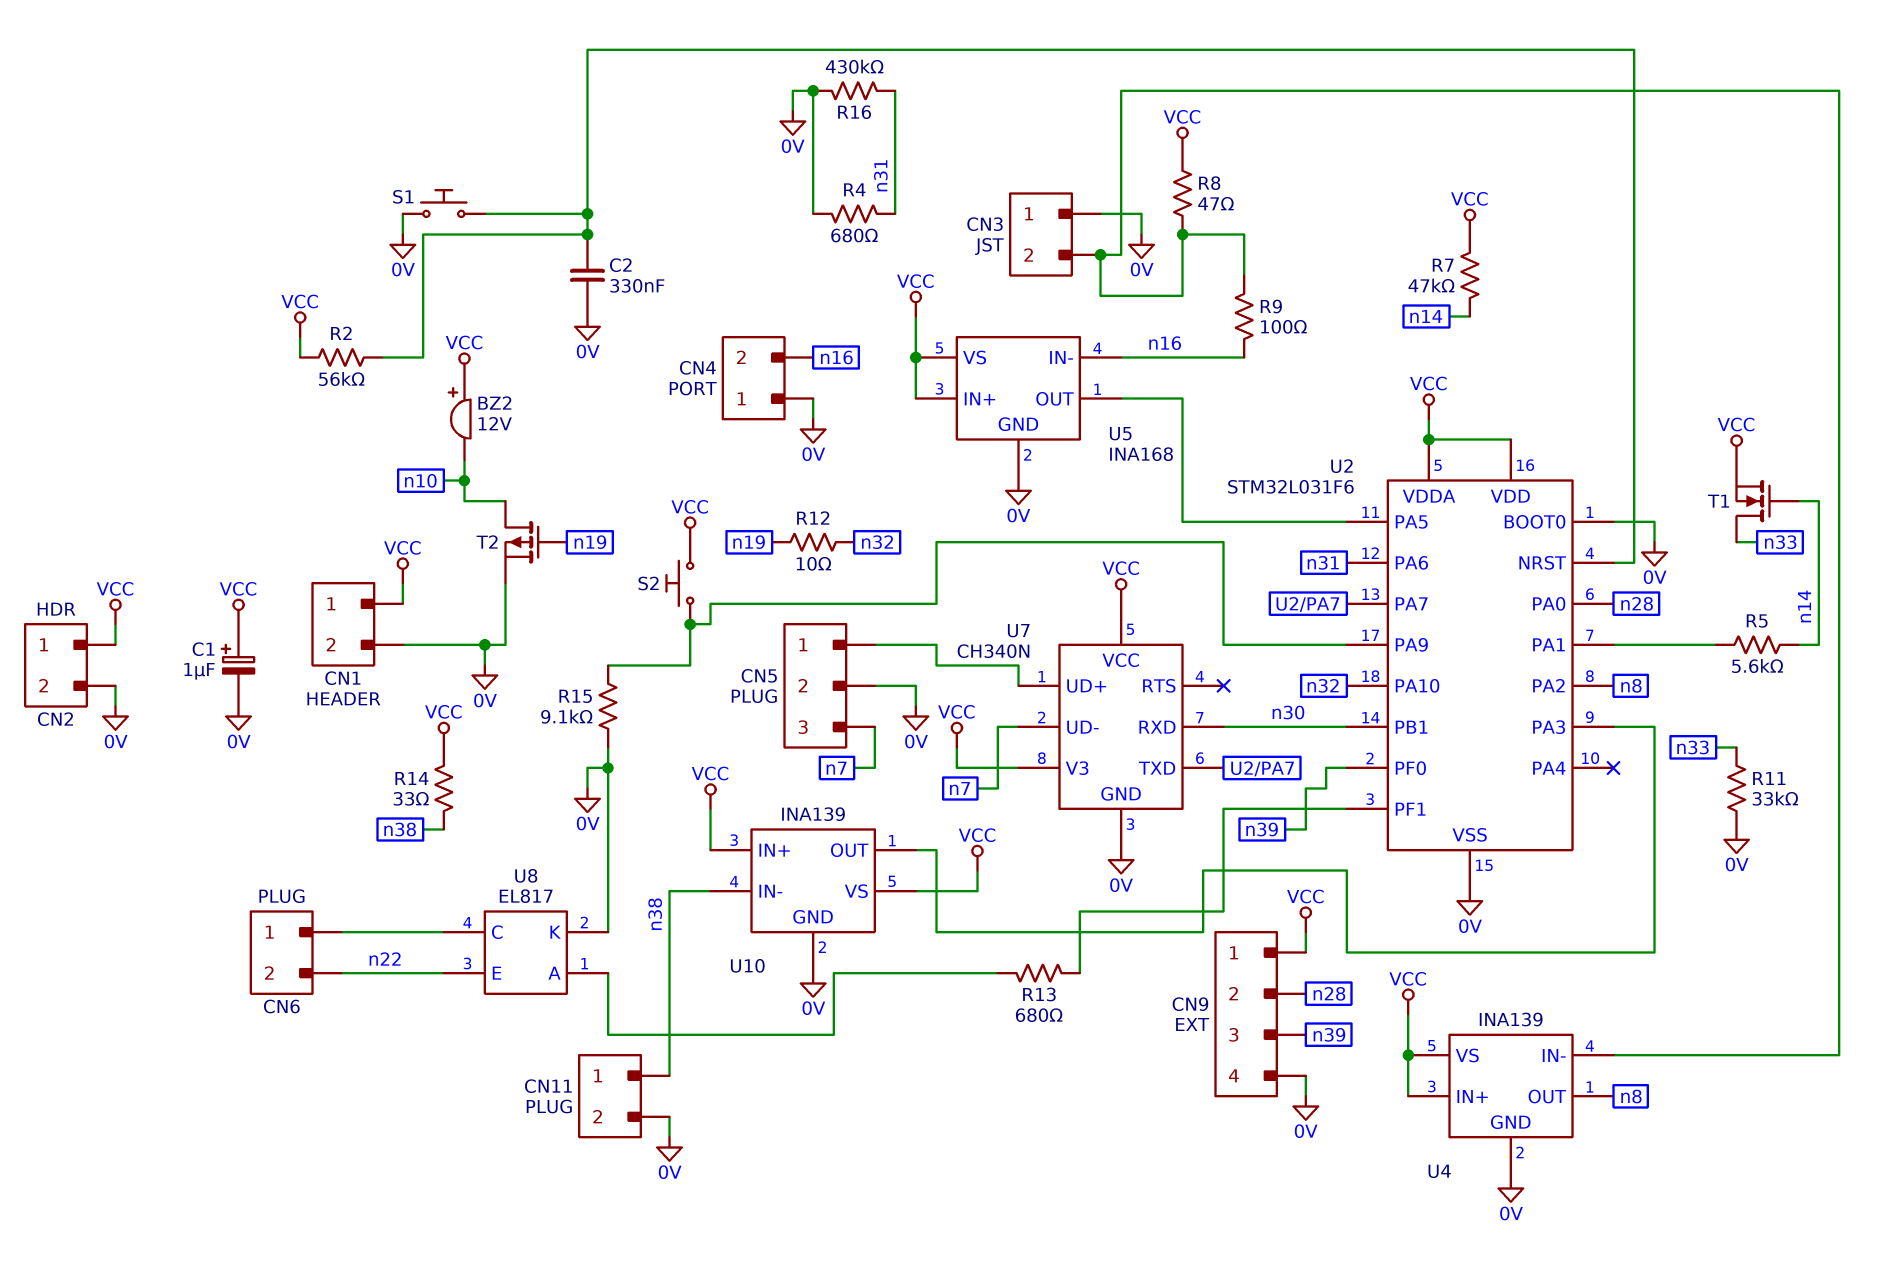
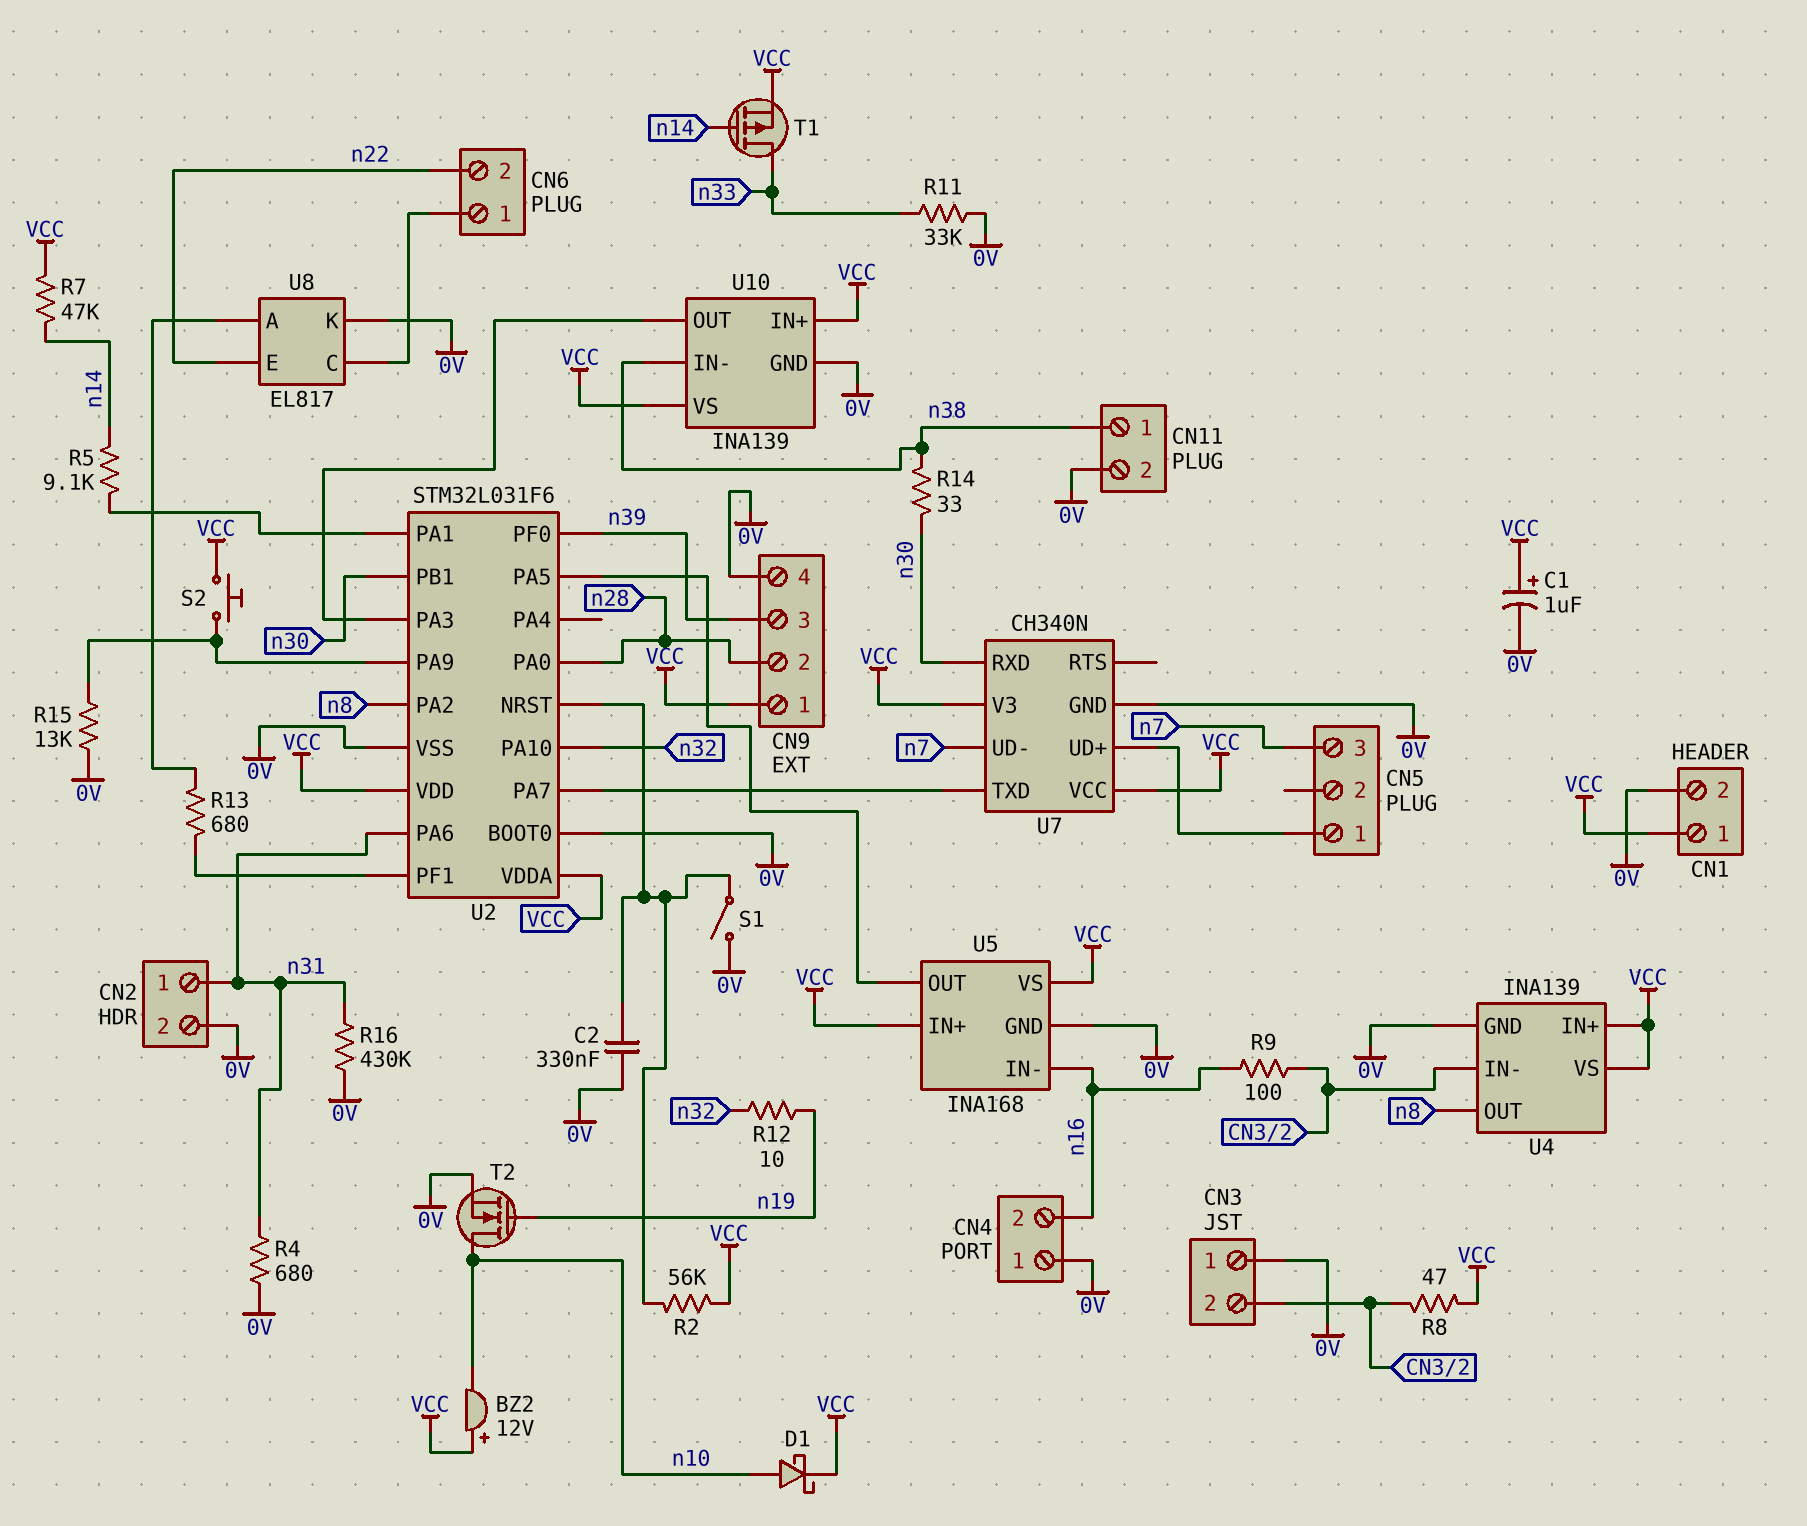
CN2 pin 1: VCC -> n31
CN5 pin 2: 0V -> none
D1: none -> schottky (A n10, K VCC)
R5: 5.6k (U2/PA1, n14) -> 9.1k (U2/PA1, n14)
R14: 33 (VCC, n38) -> 33 (n30, n38)
R15: 9.1k (0V, U2/PA9) -> 13k (0V, U2/PA9)
S1: button (0V, U2/NRST) -> switch (0V, U2/NRST)
T1: NMOS (G n14, D n33, S VCC) -> PMOS (G n14, D n33, S VCC)
T2: PMOS (G n19, D n10, S 0V) -> NMOS (G n19, D n10, S 0V)

